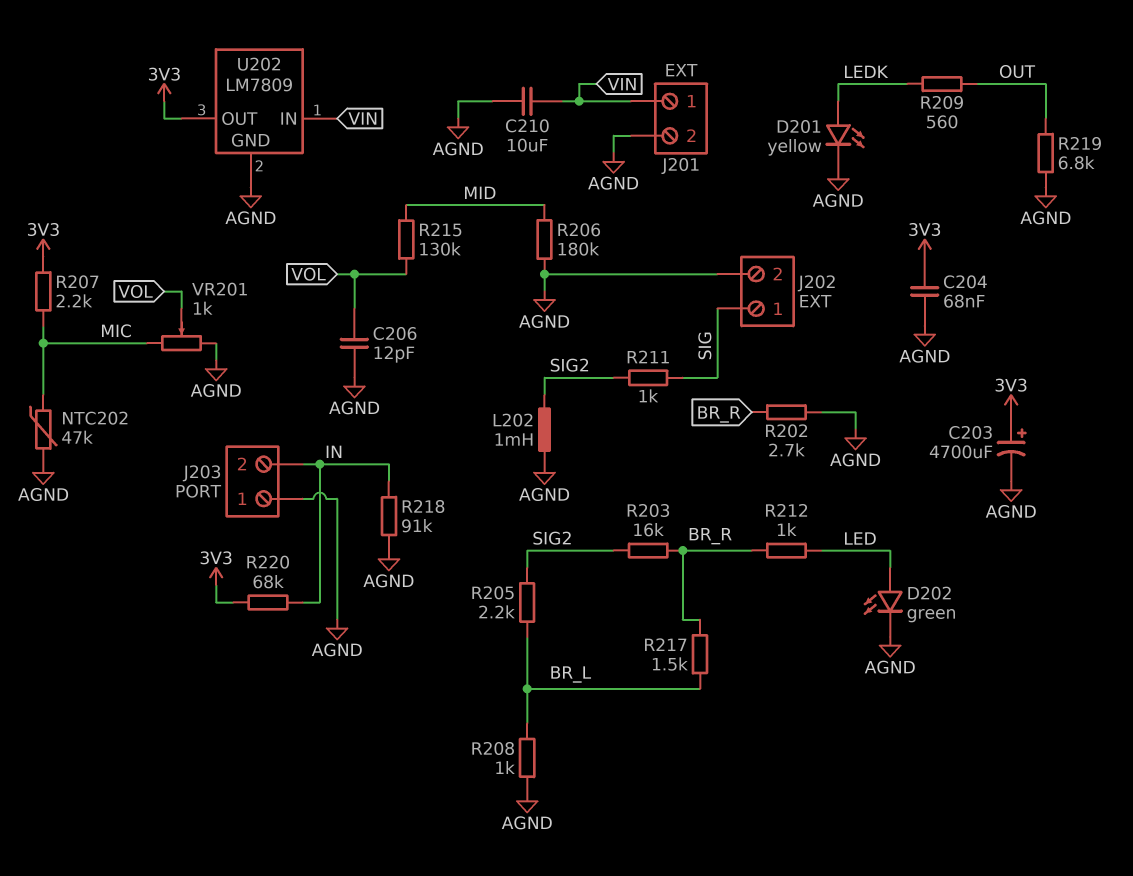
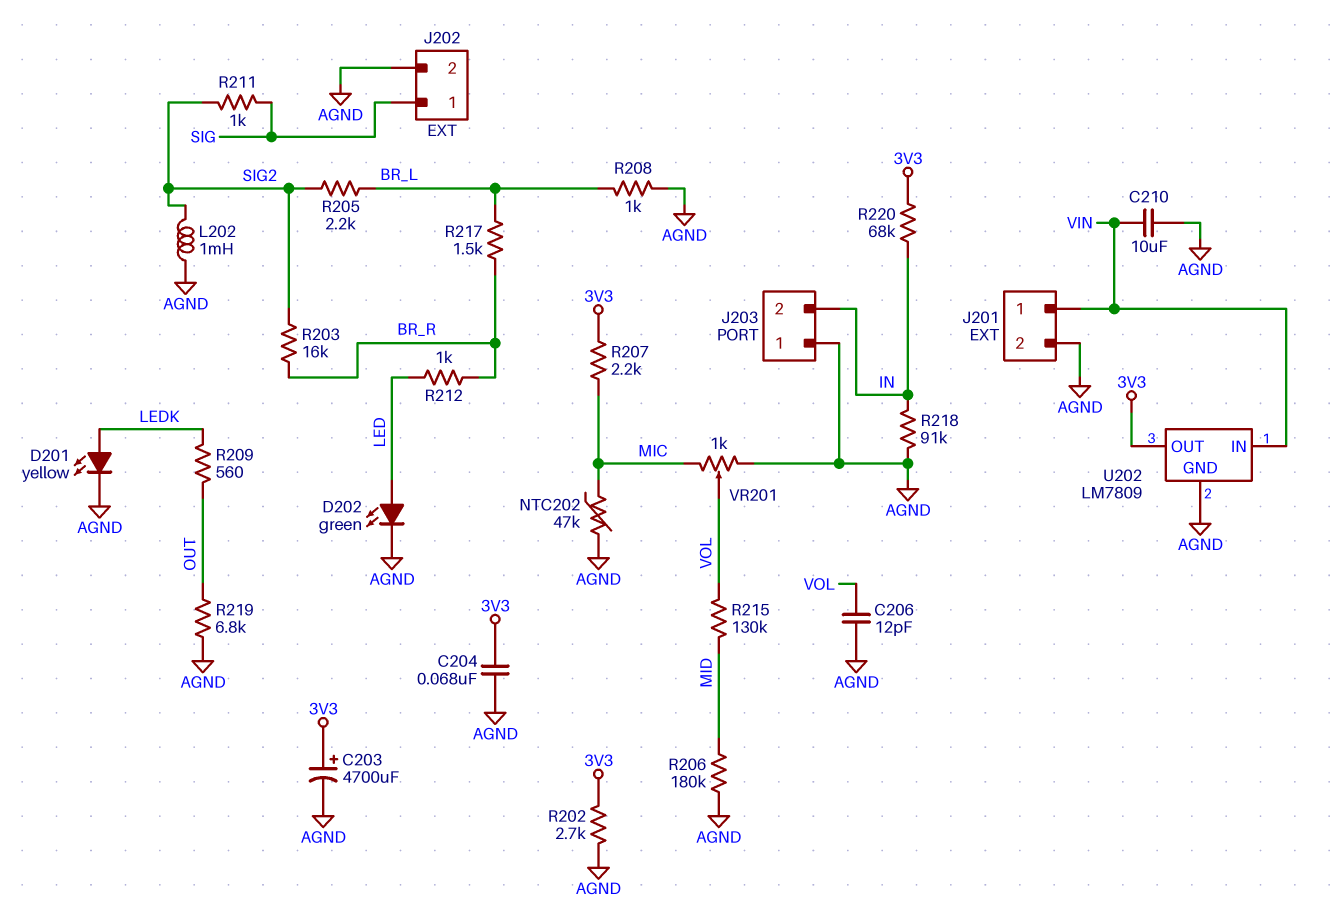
R202: 2.7k (AGND, BR_R) -> 2.7k (3V3, AGND)

